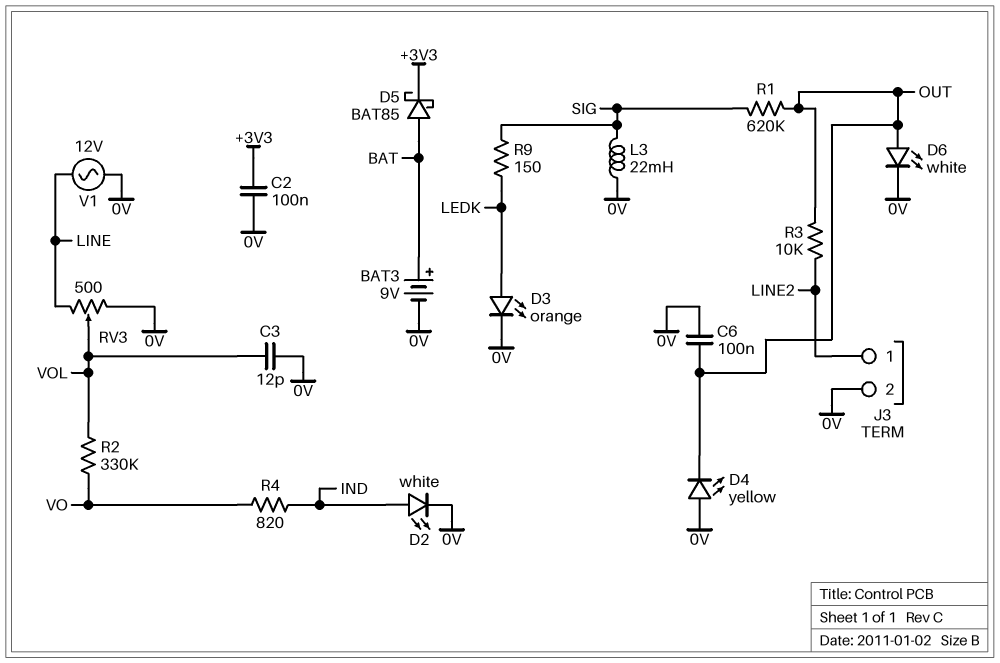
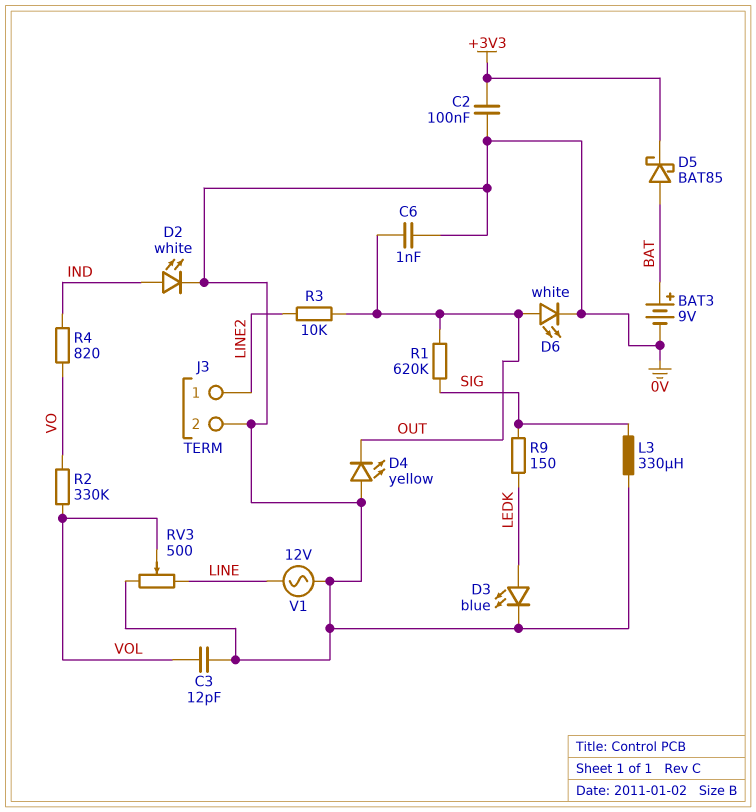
C6: 100nF (0V, OUT) -> 1nF (0V, OUT)
D3: LED orange (A LEDK, K 0V) -> LED blue (A LEDK, K 0V)
L3: 22mH (0V, SIG) -> 330uH (0V, SIG)

